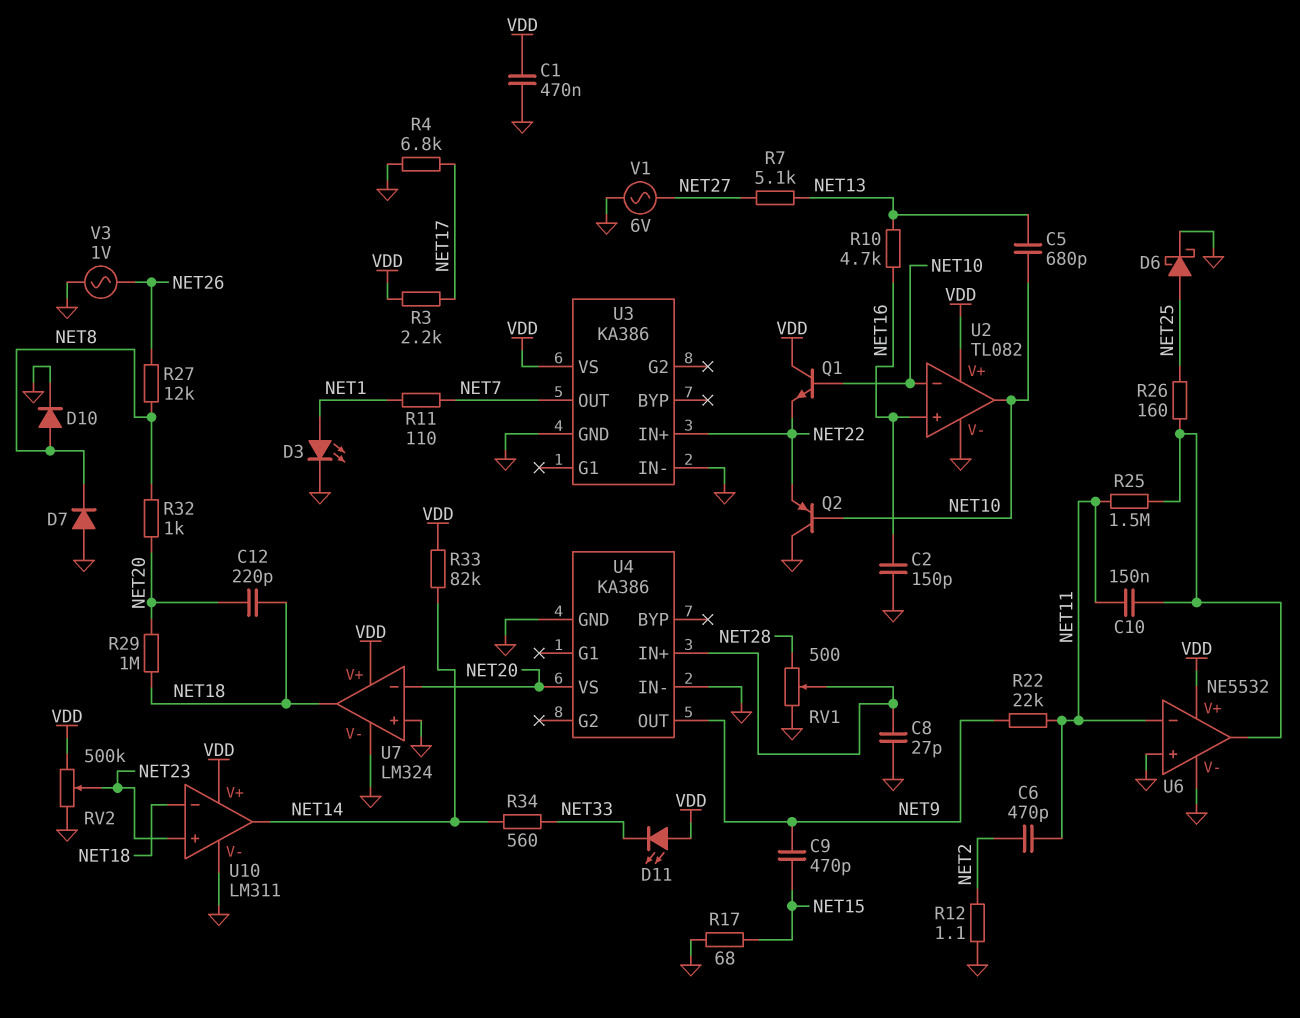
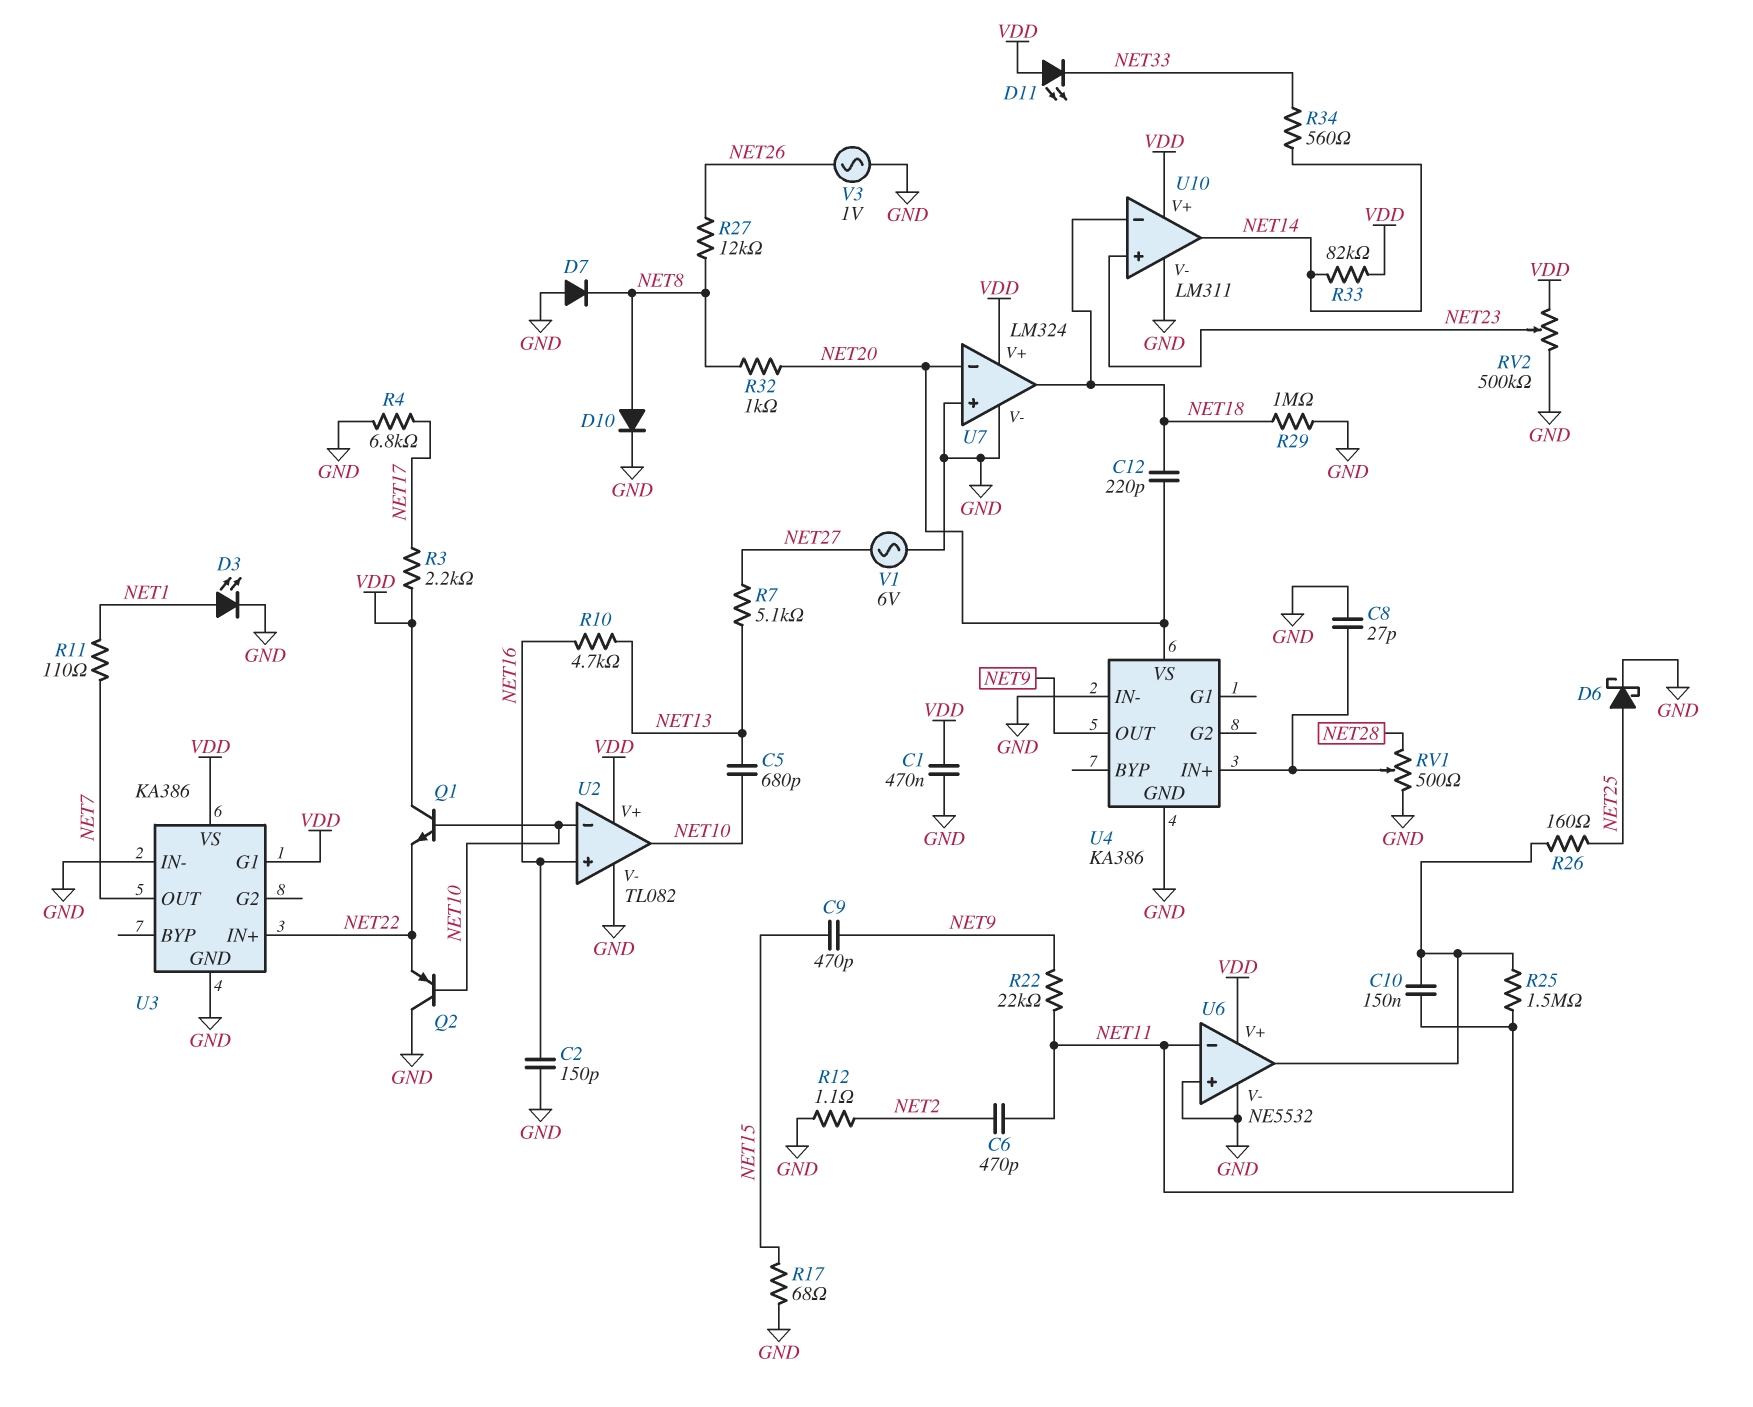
R29: 1M (NET18, NET20) -> 1M (GND, NET18)
U3 pin G1: none -> VDD

